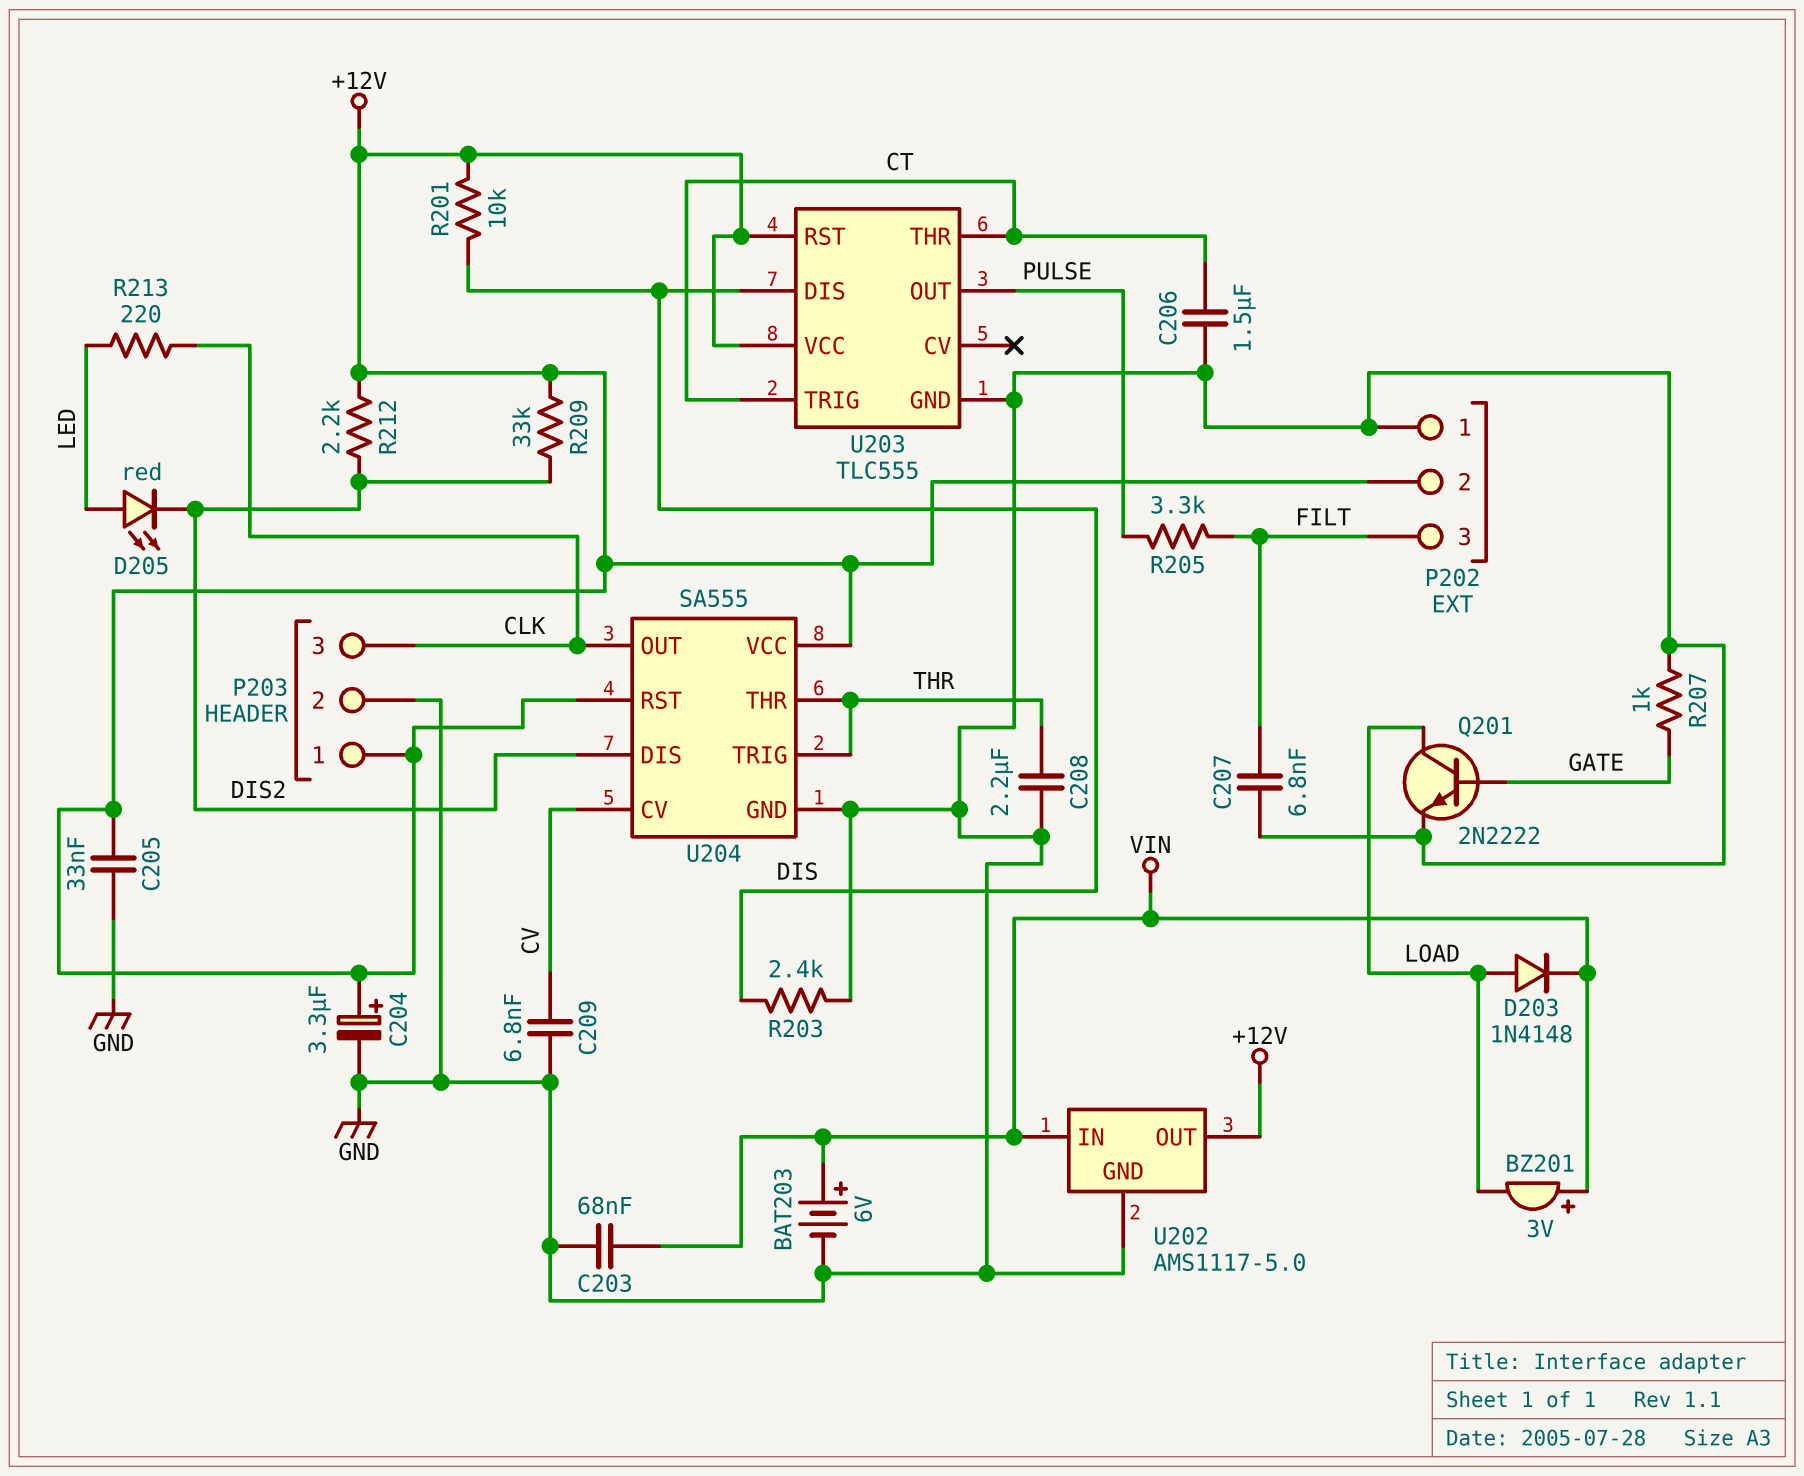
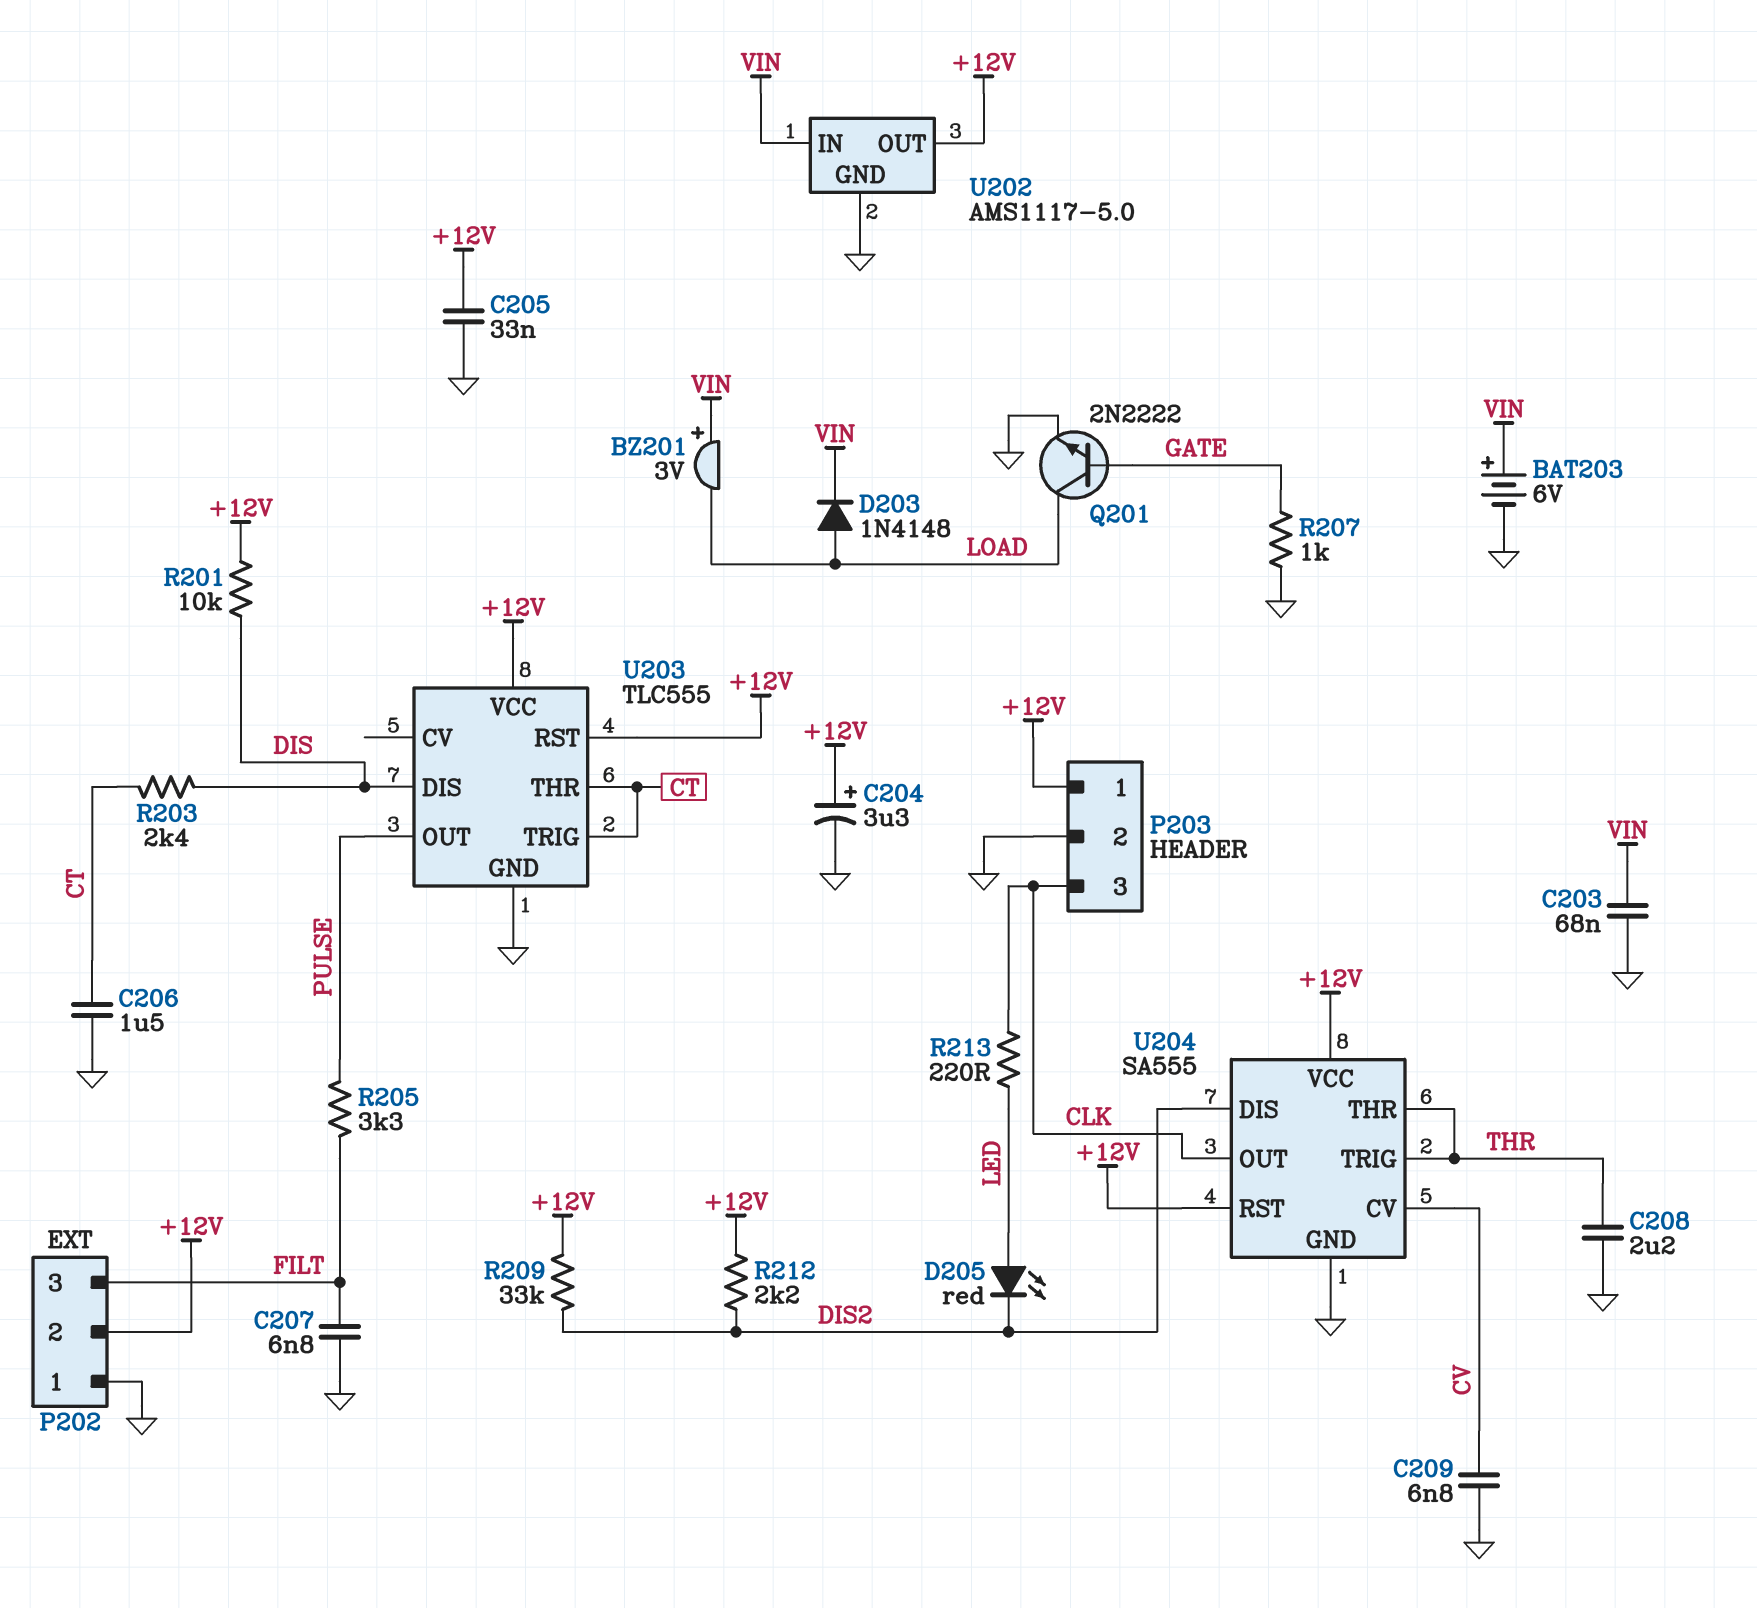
R203: 2.4k (DIS, GND) -> 2.4k (CT, DIS)

